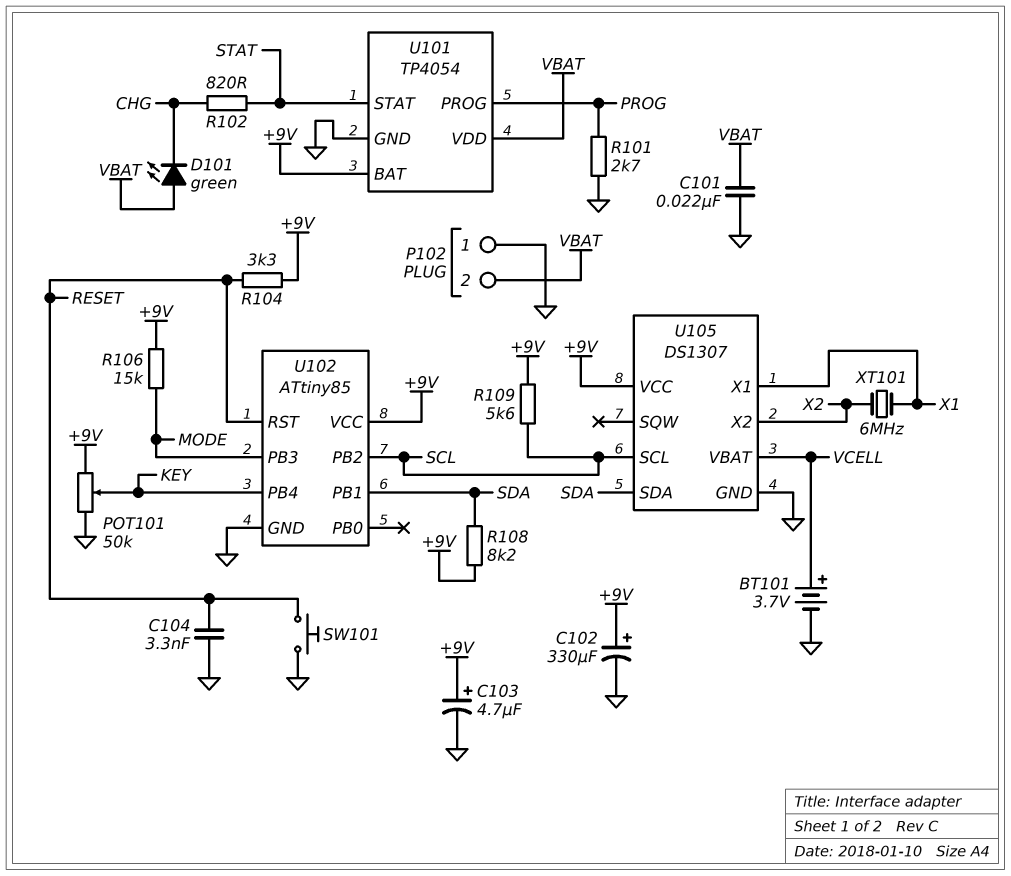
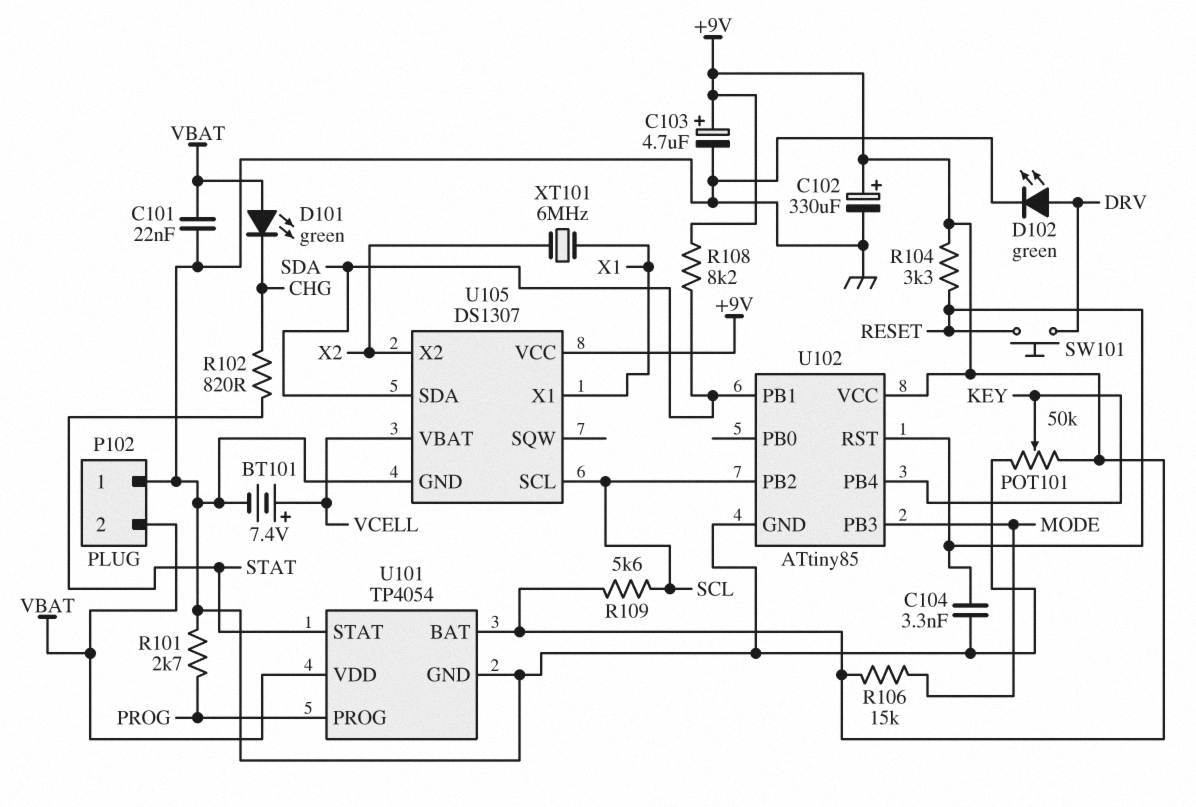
BT101: 3.7V (plus VCELL, minus GND) -> 7.4V (plus VCELL, minus GND)
D102: none -> LED green (A DRV, K GND)
SW101: button (GND, RESET) -> button (DRV, RESET)

